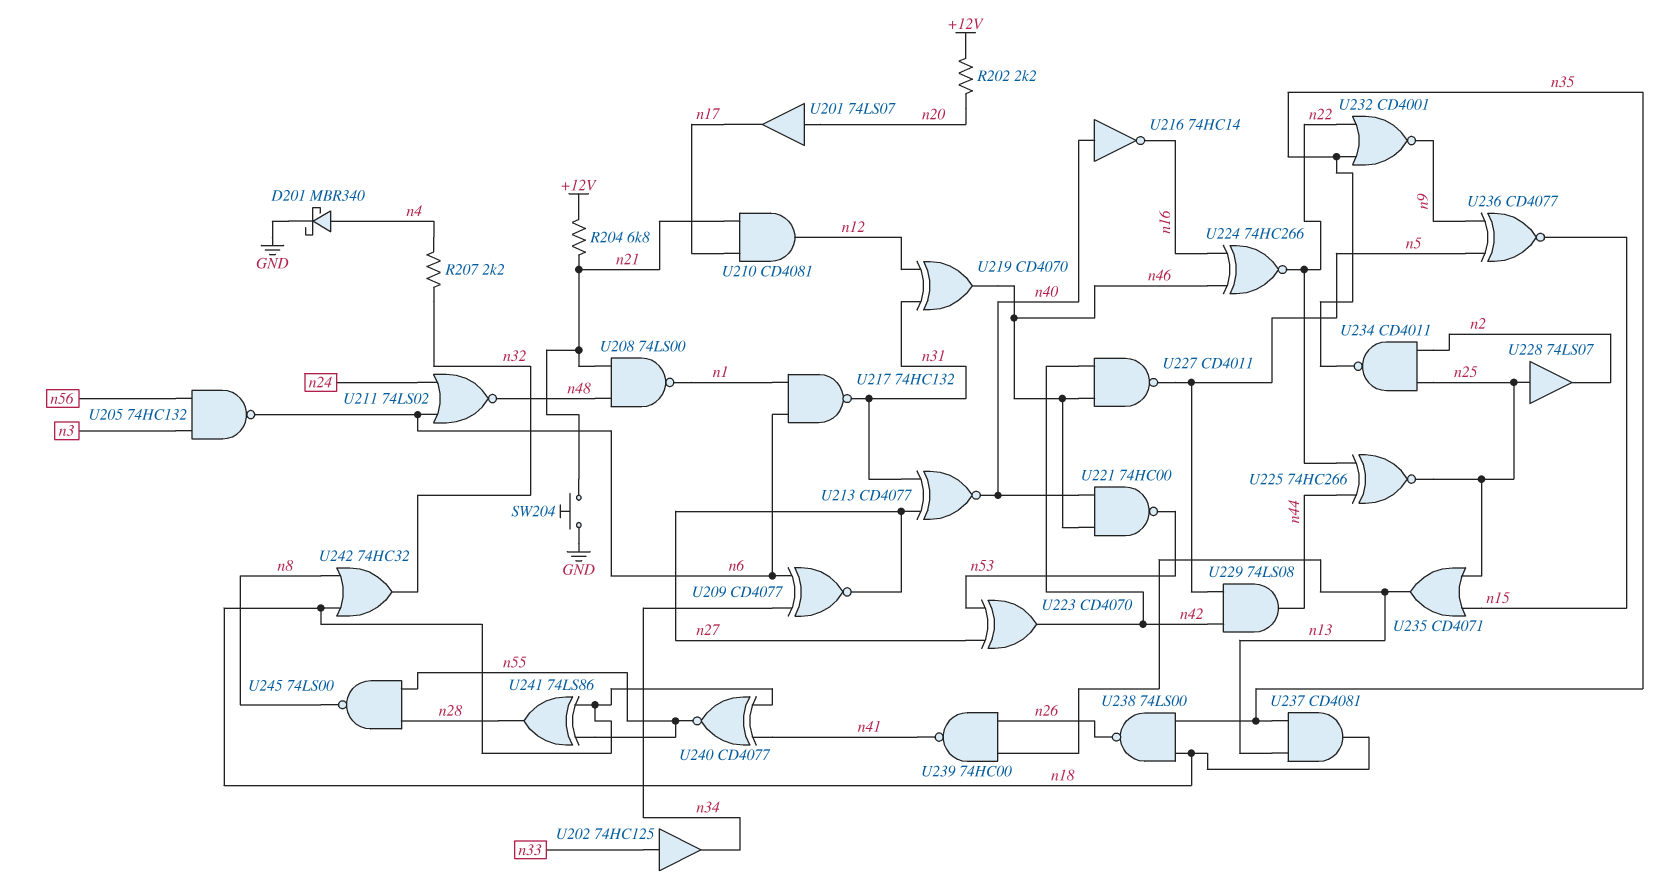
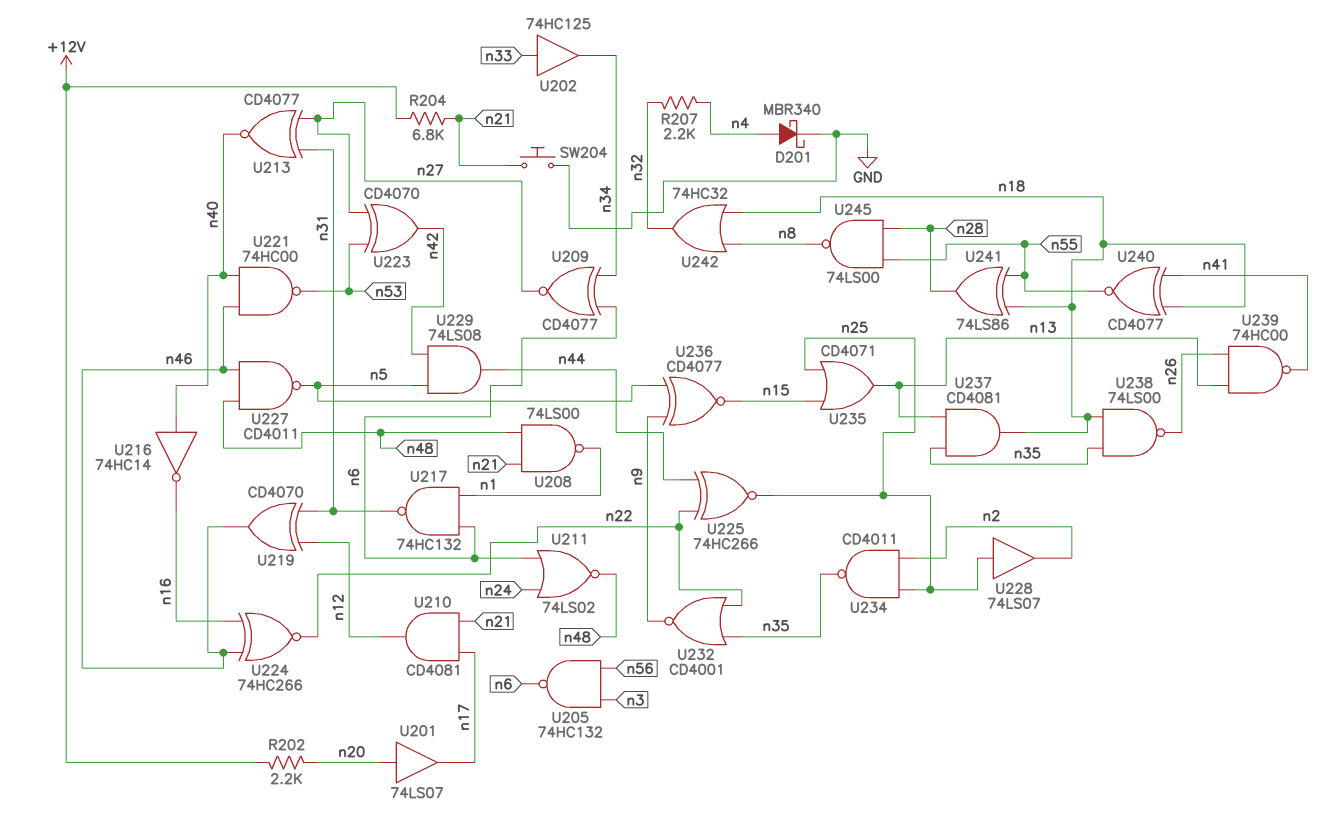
U227: NAND CD4011 (in n42, in n46, out n5) -> NAND CD4011 (in n46, in n48, out n5)

